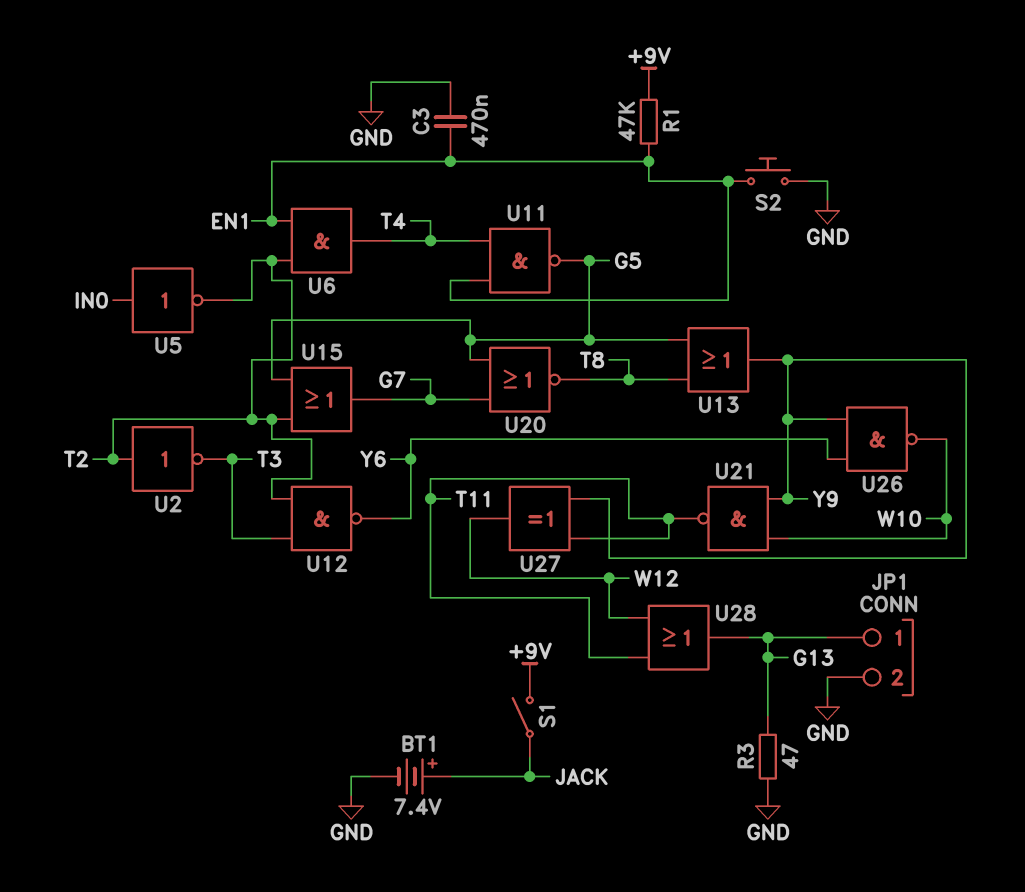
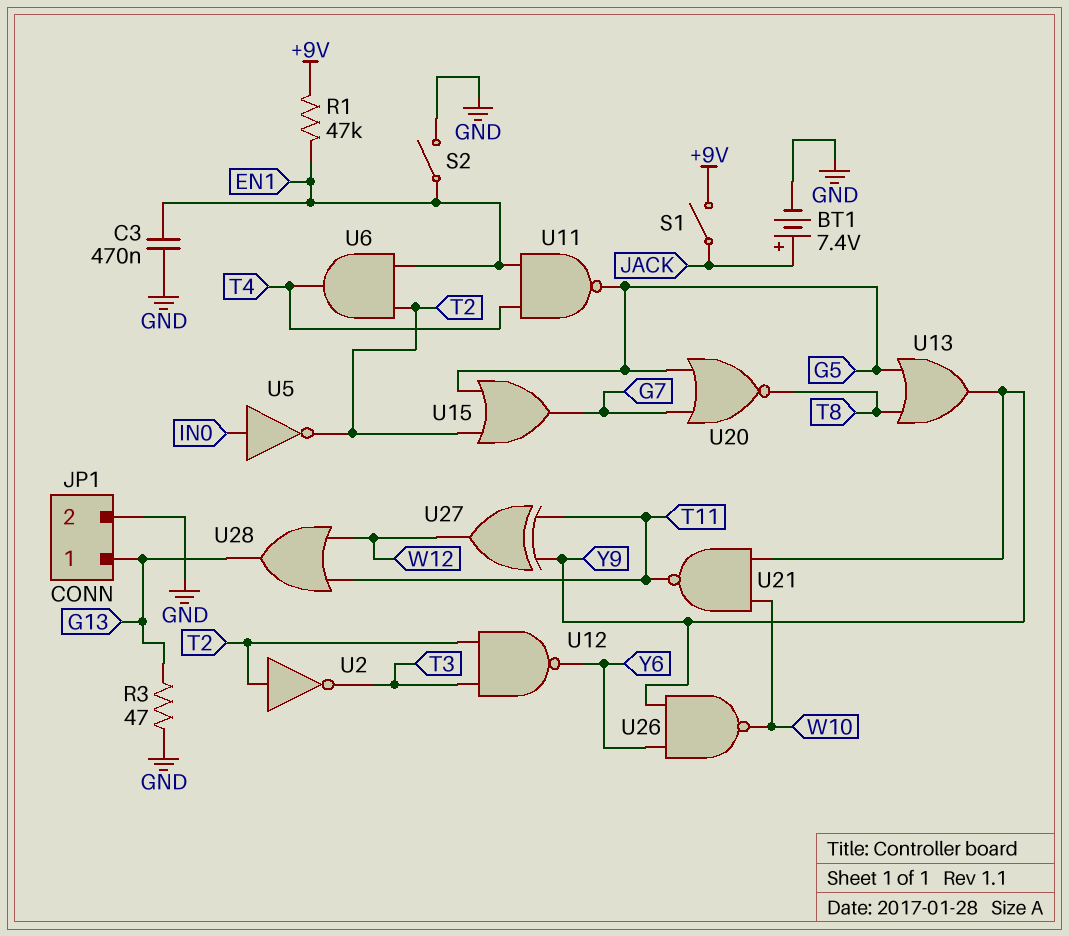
S2: button (EN1, GND) -> switch (EN1, GND)

